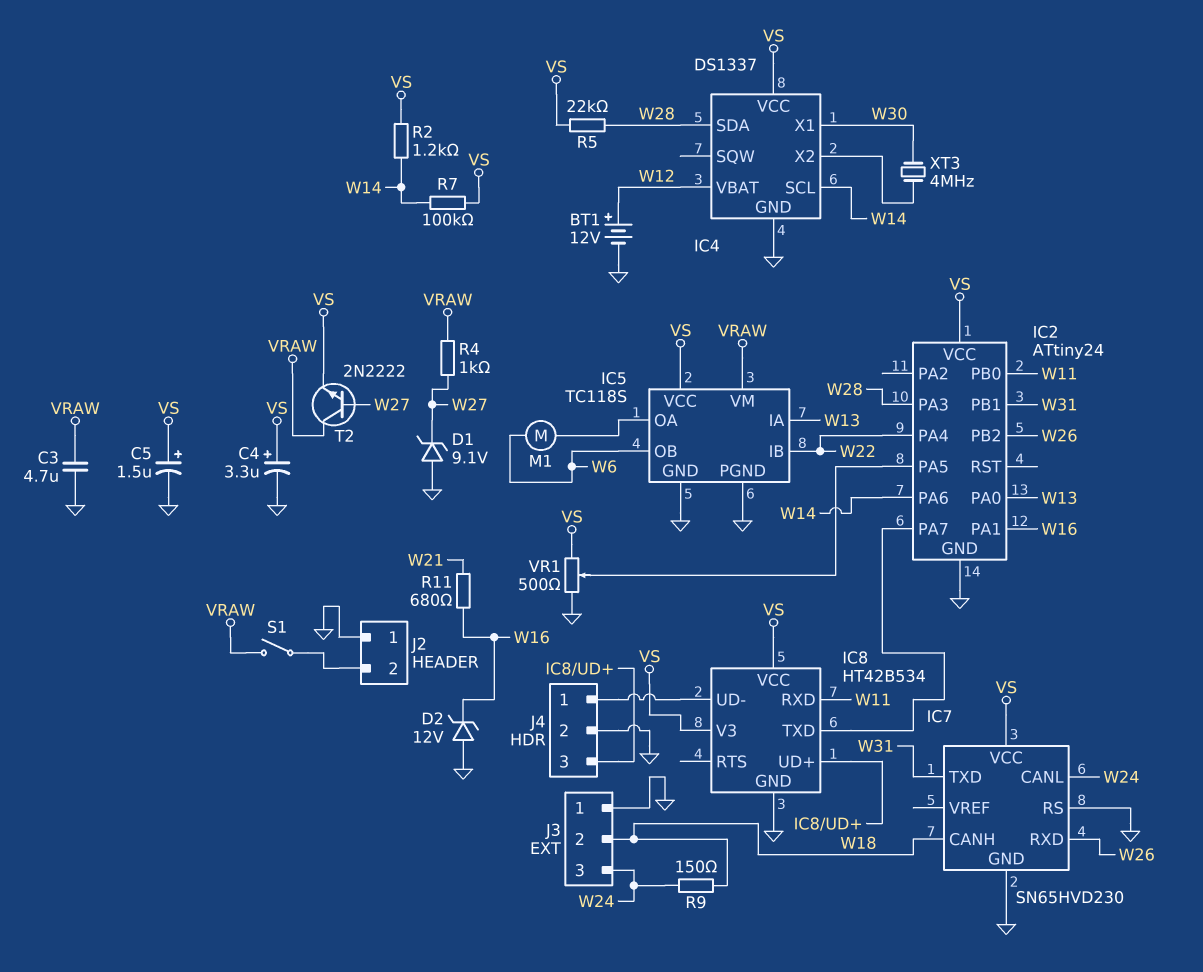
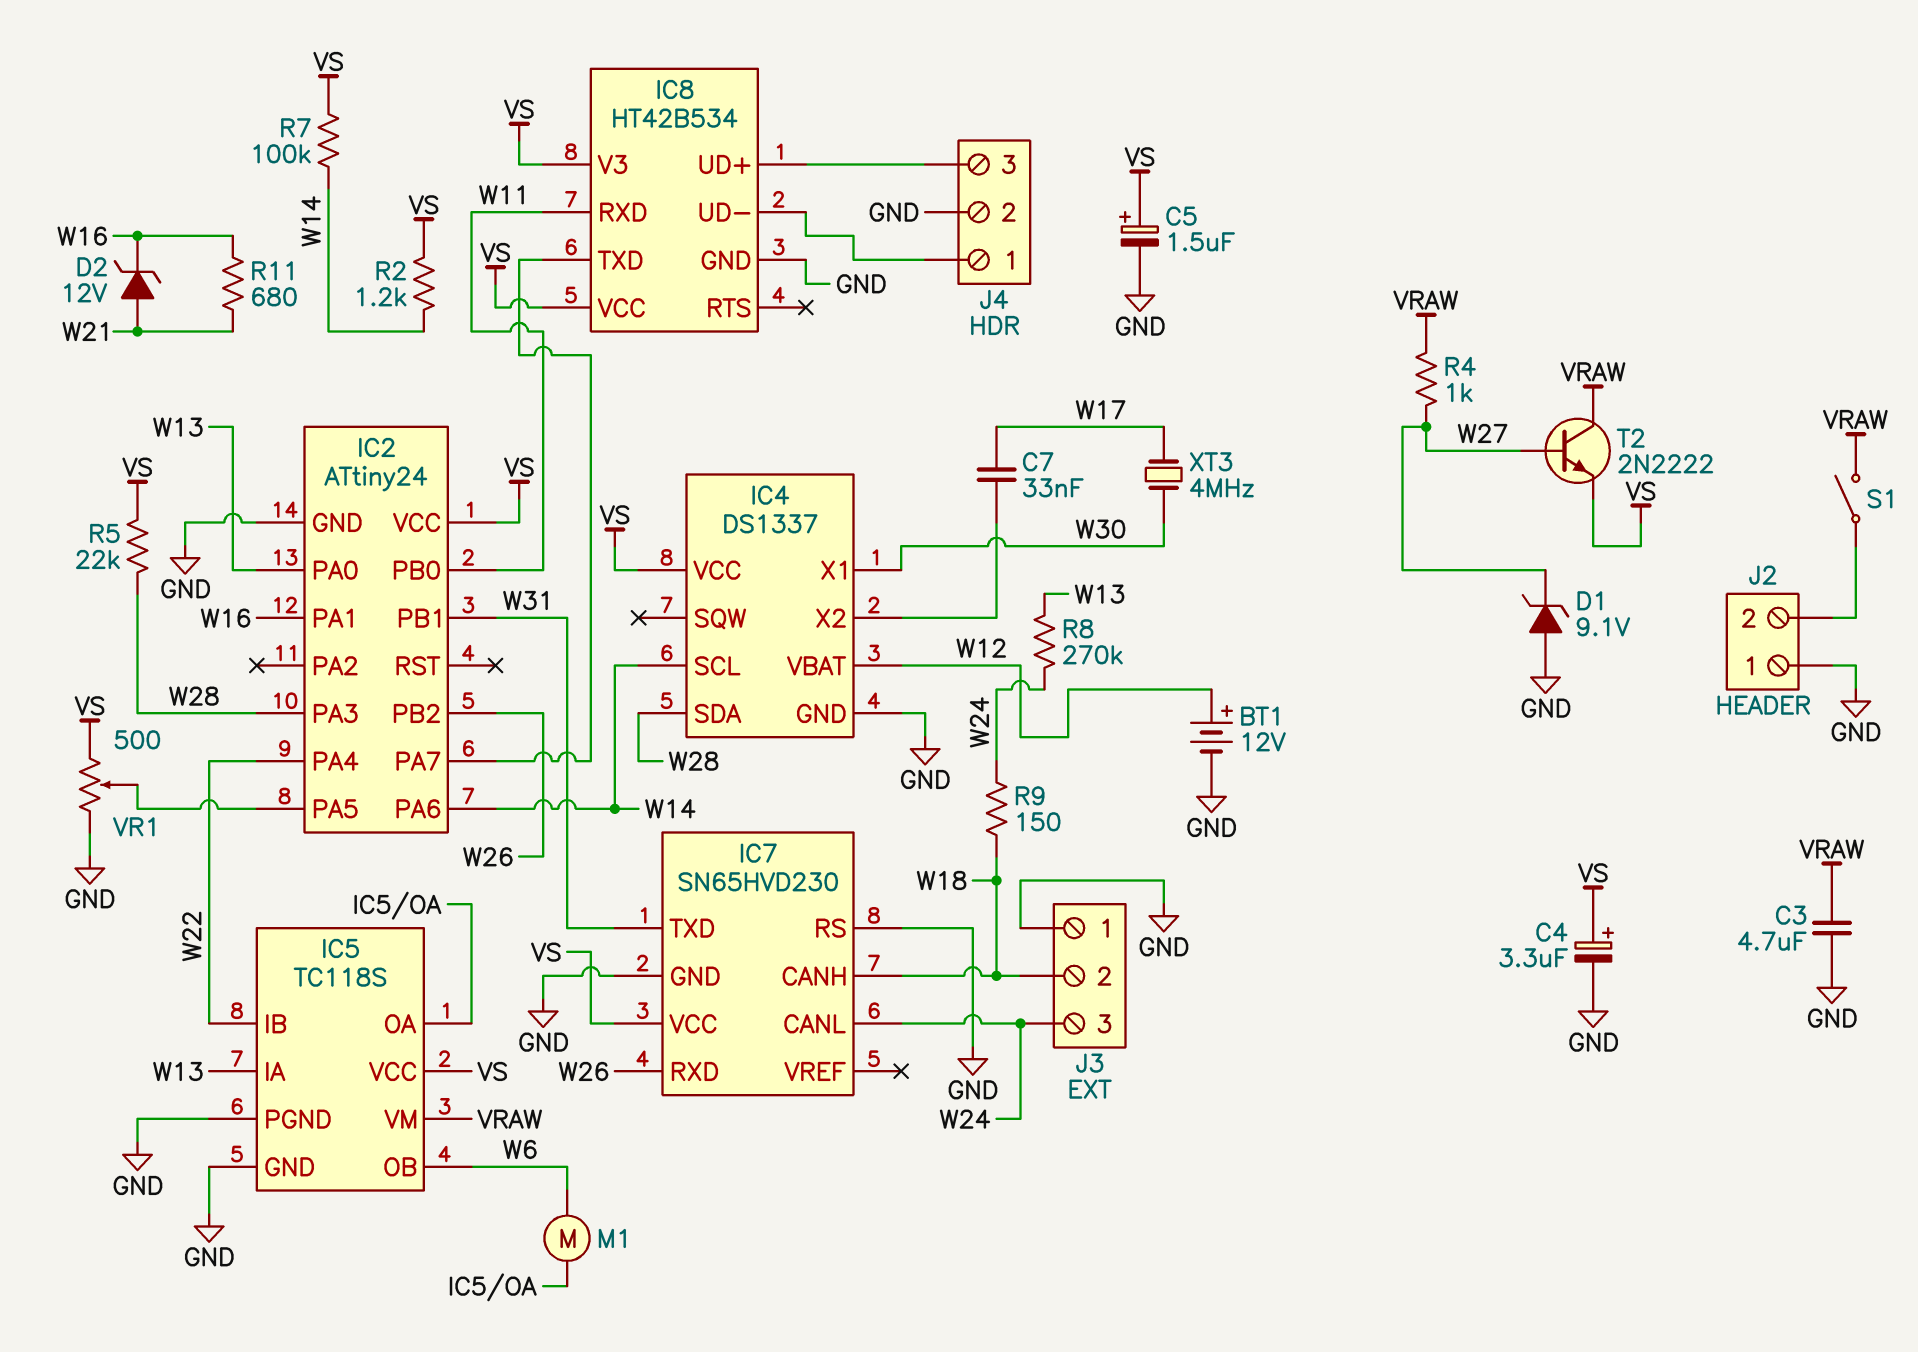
C7: none -> 33nF (IC4/X2, W17)
D2: zener 12V (A GND, K W16) -> zener 12V (A W21, K W16)
R8: none -> 270k (W13, W24)
XT3: 4MHz (IC4/X2, W30) -> 4MHz (W17, W30)

